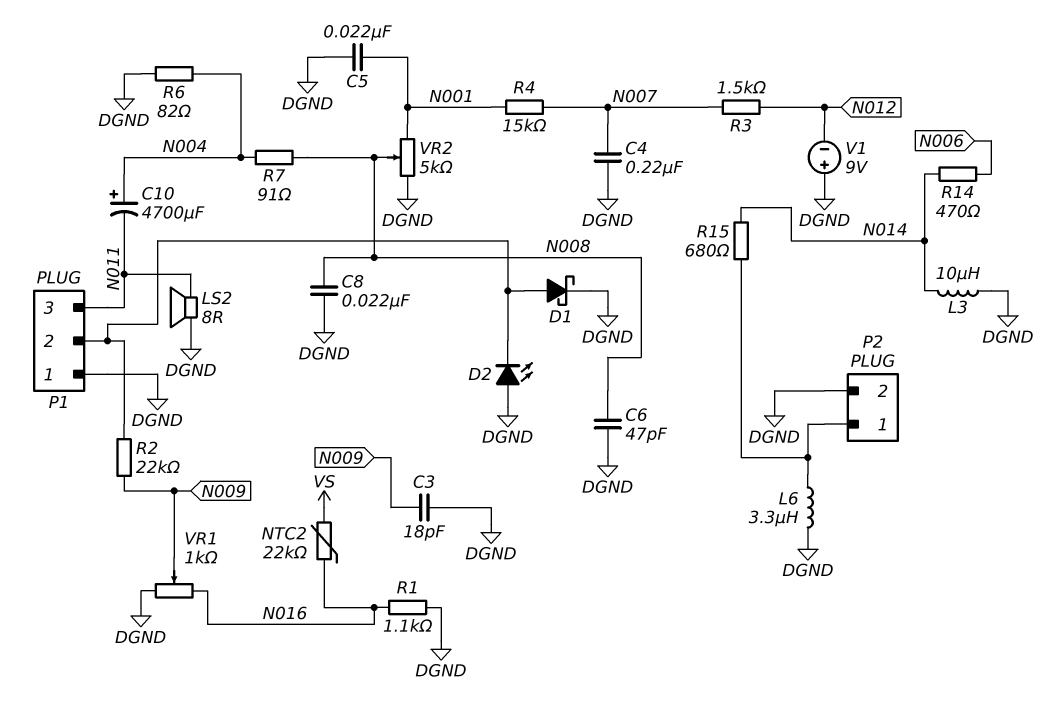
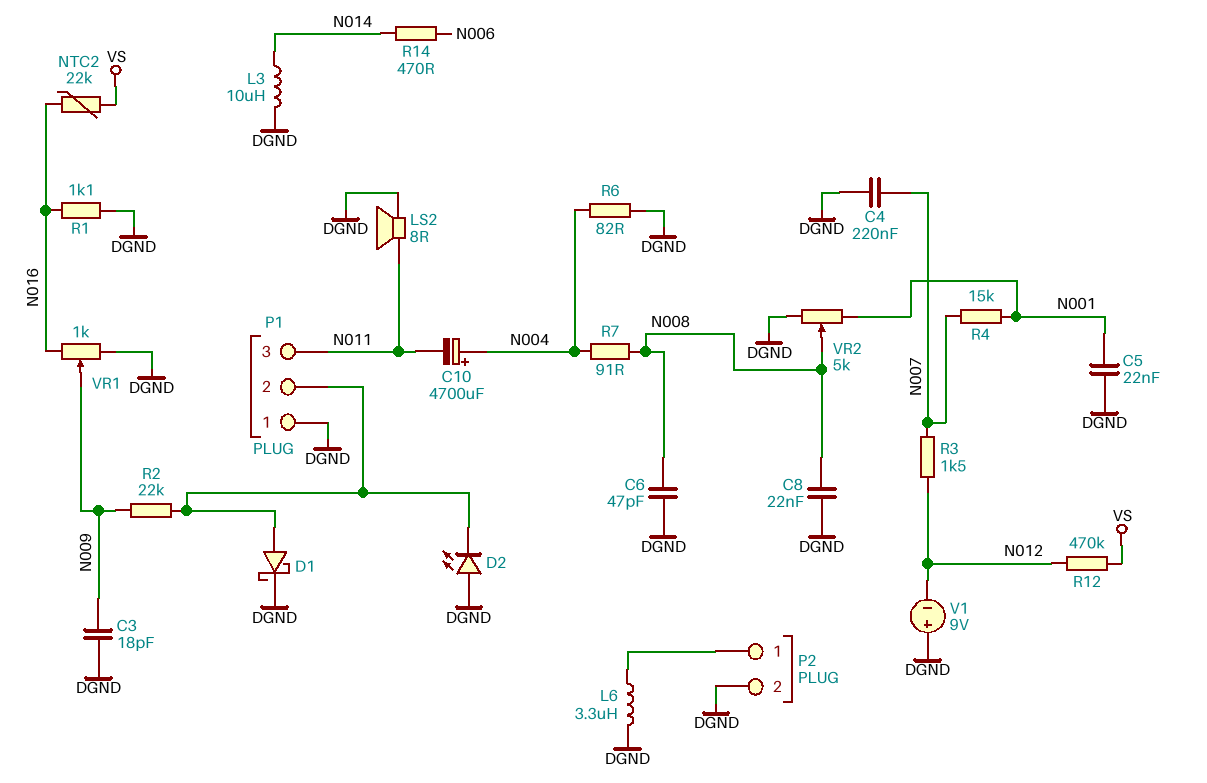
R12: none -> 470k (N012, VS)
R15: 680 (N014, P2/1) -> none

